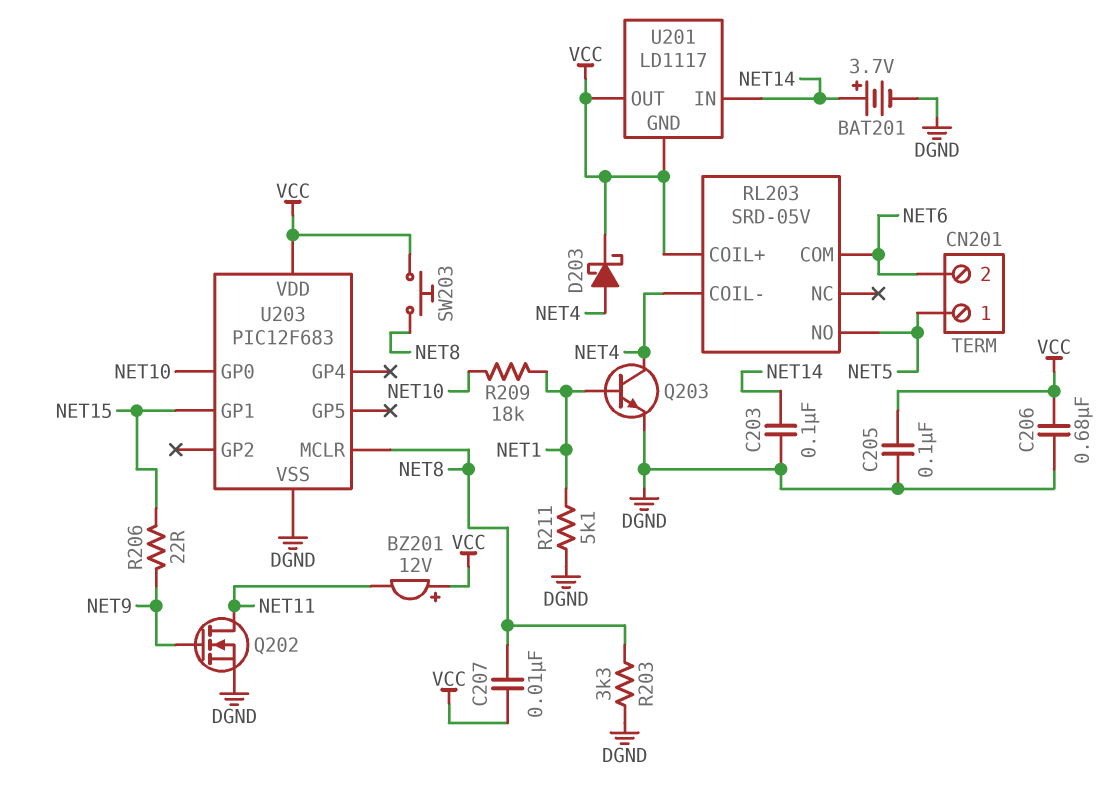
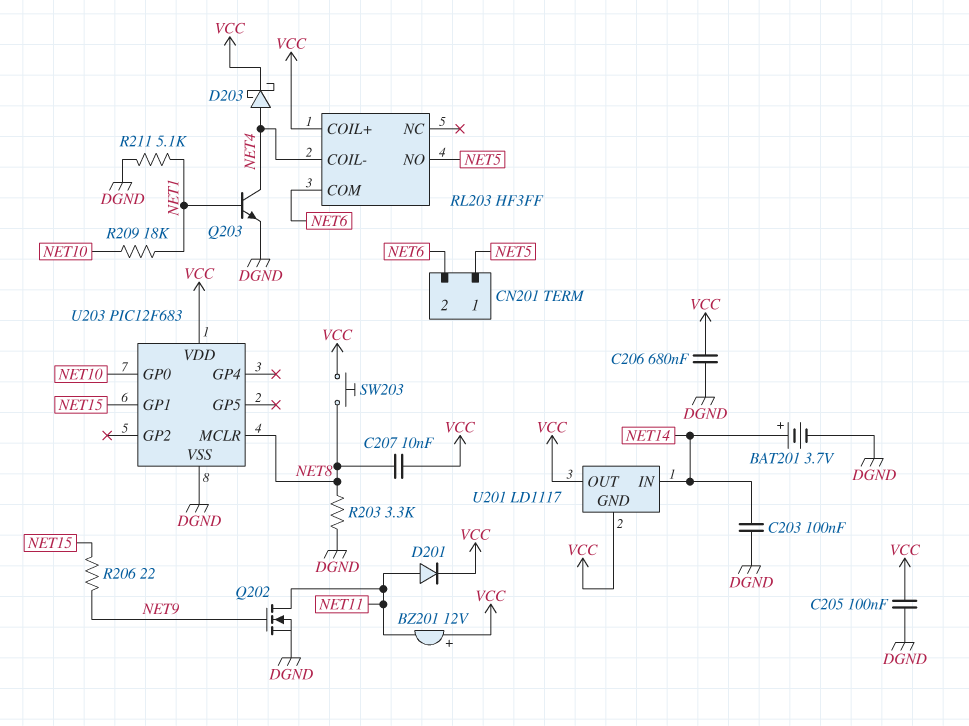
D201: none -> diode (A NET11, K VCC)
RL203: SRD-05V -> HF3FF

